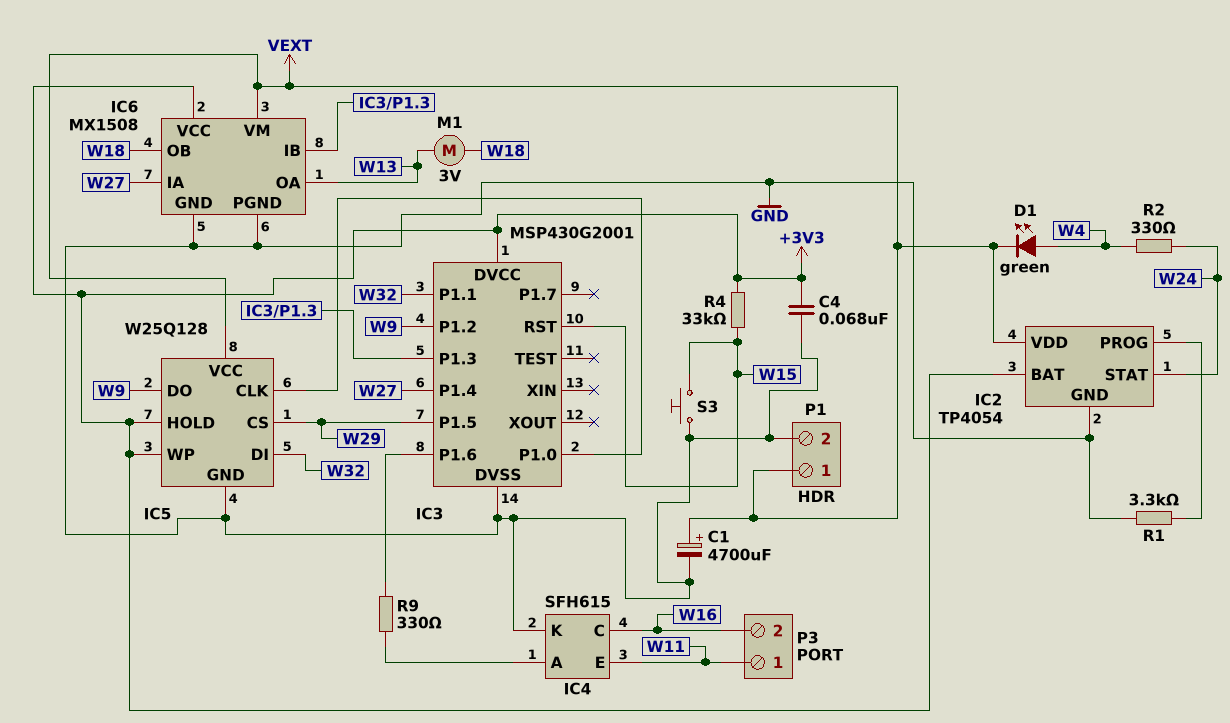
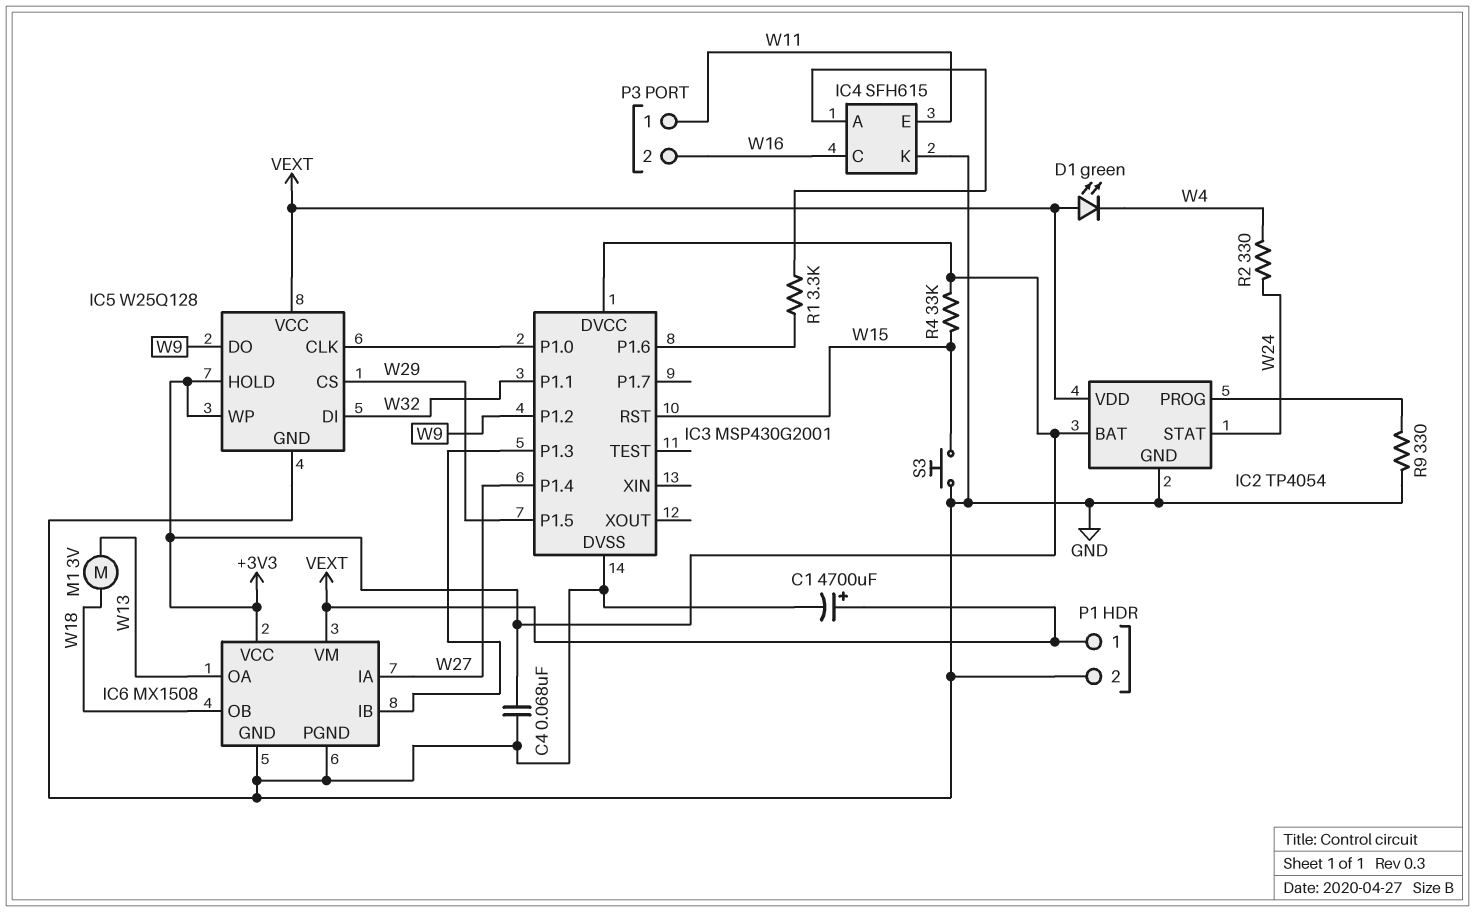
D1: LED green (A W4, K VEXT) -> LED green (A VEXT, K W4)
R1: 3.3k (GND, IC2/PROG) -> 3.3k (IC3/P1.6, IC4/A)
R9: 330 (IC3/P1.6, IC4/A) -> 330 (GND, IC2/PROG)

